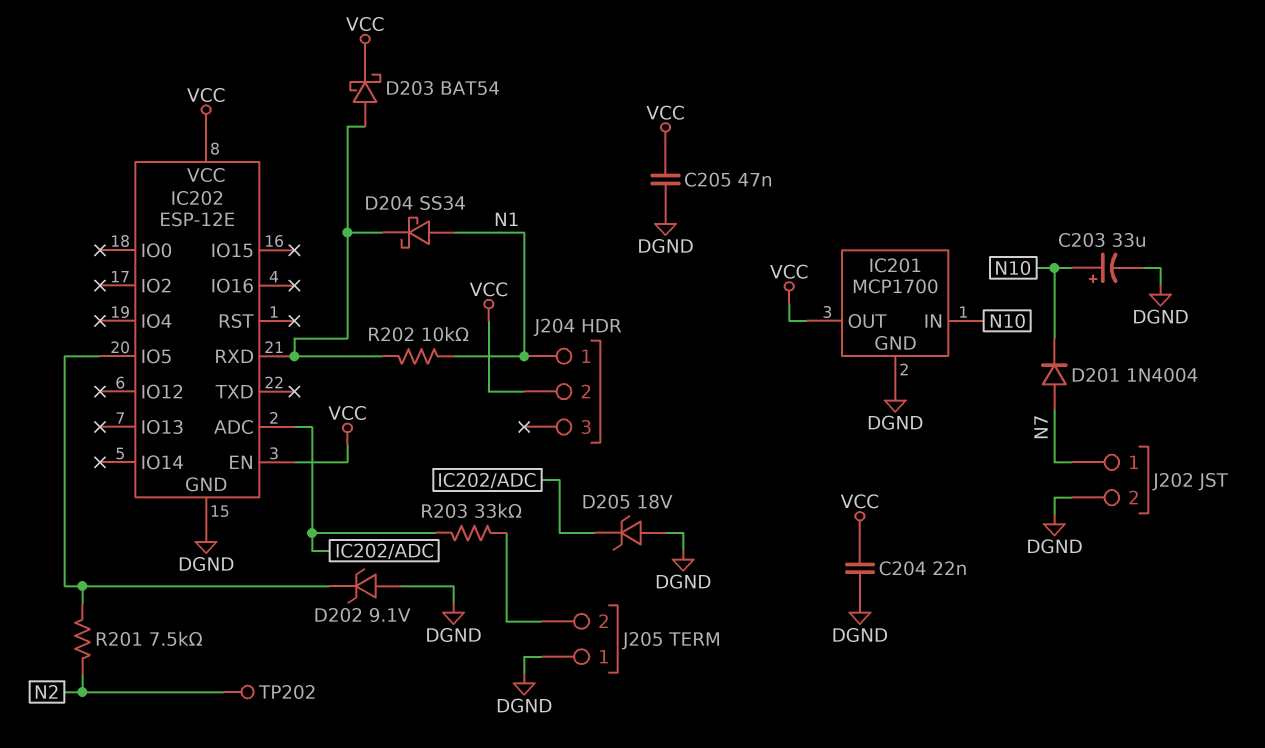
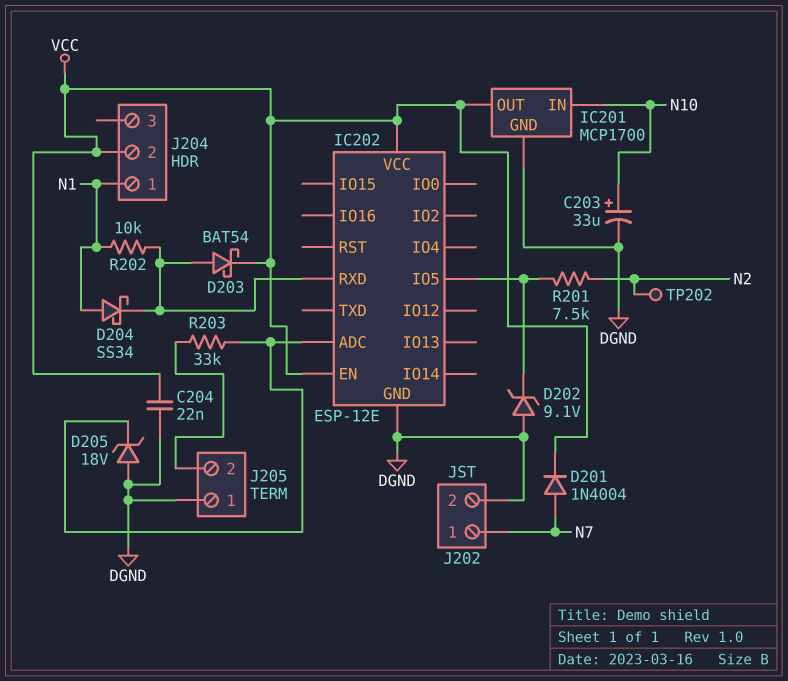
C205: 47nF (DGND, VCC) -> none
D201: diode 1N4004 (A N7, K N10) -> diode 1N4004 (A N7, K VCC)

